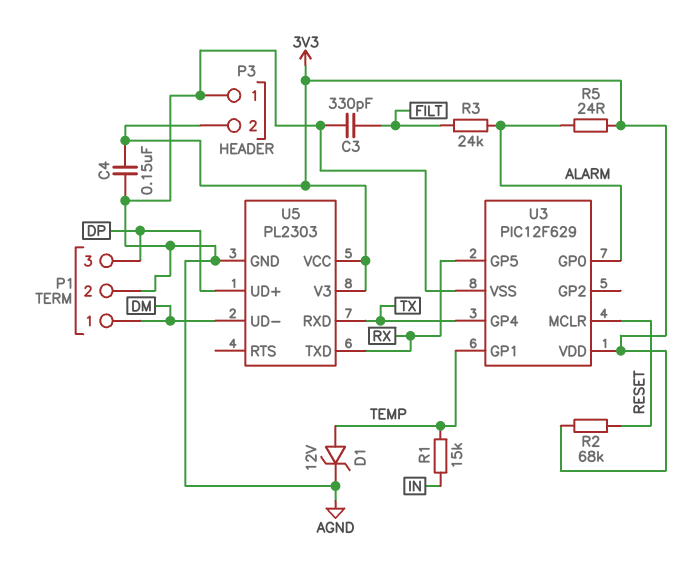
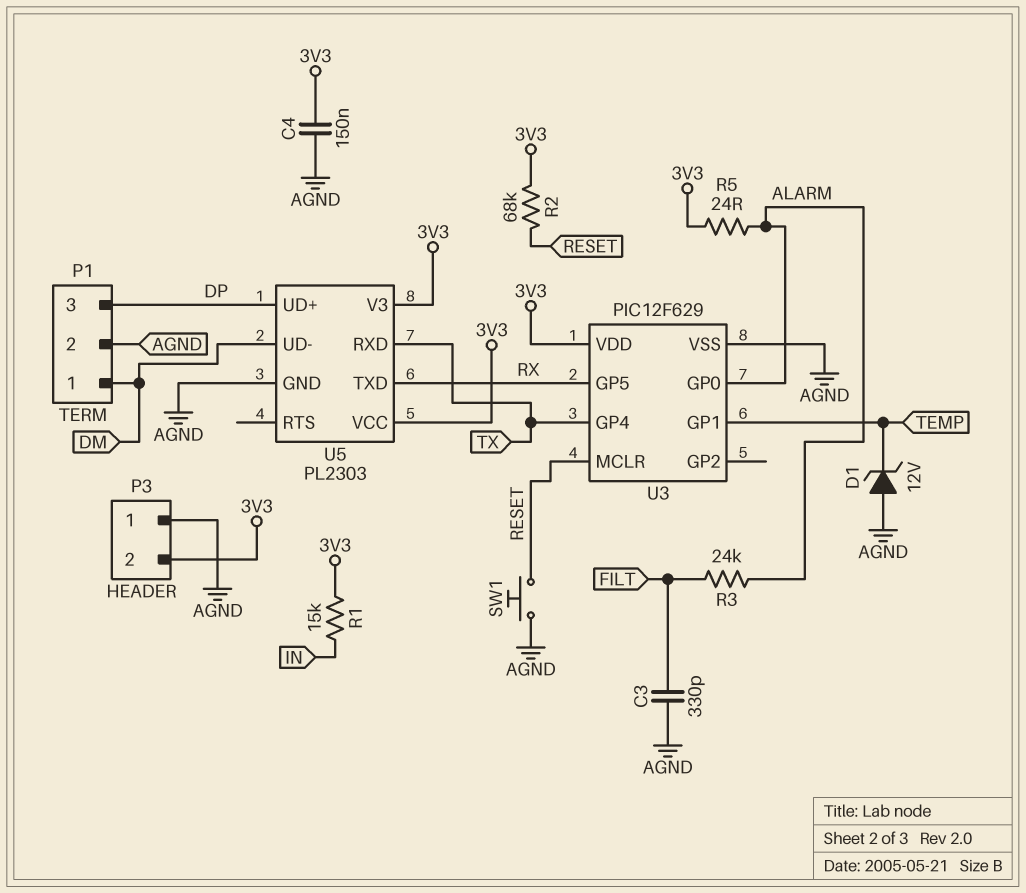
D1: zener 12V (A TEMP, K AGND) -> zener 12V (A AGND, K TEMP)
R1: 15k (IN, TEMP) -> 15k (3V3, IN)
SW1: none -> button (AGND, RESET)

